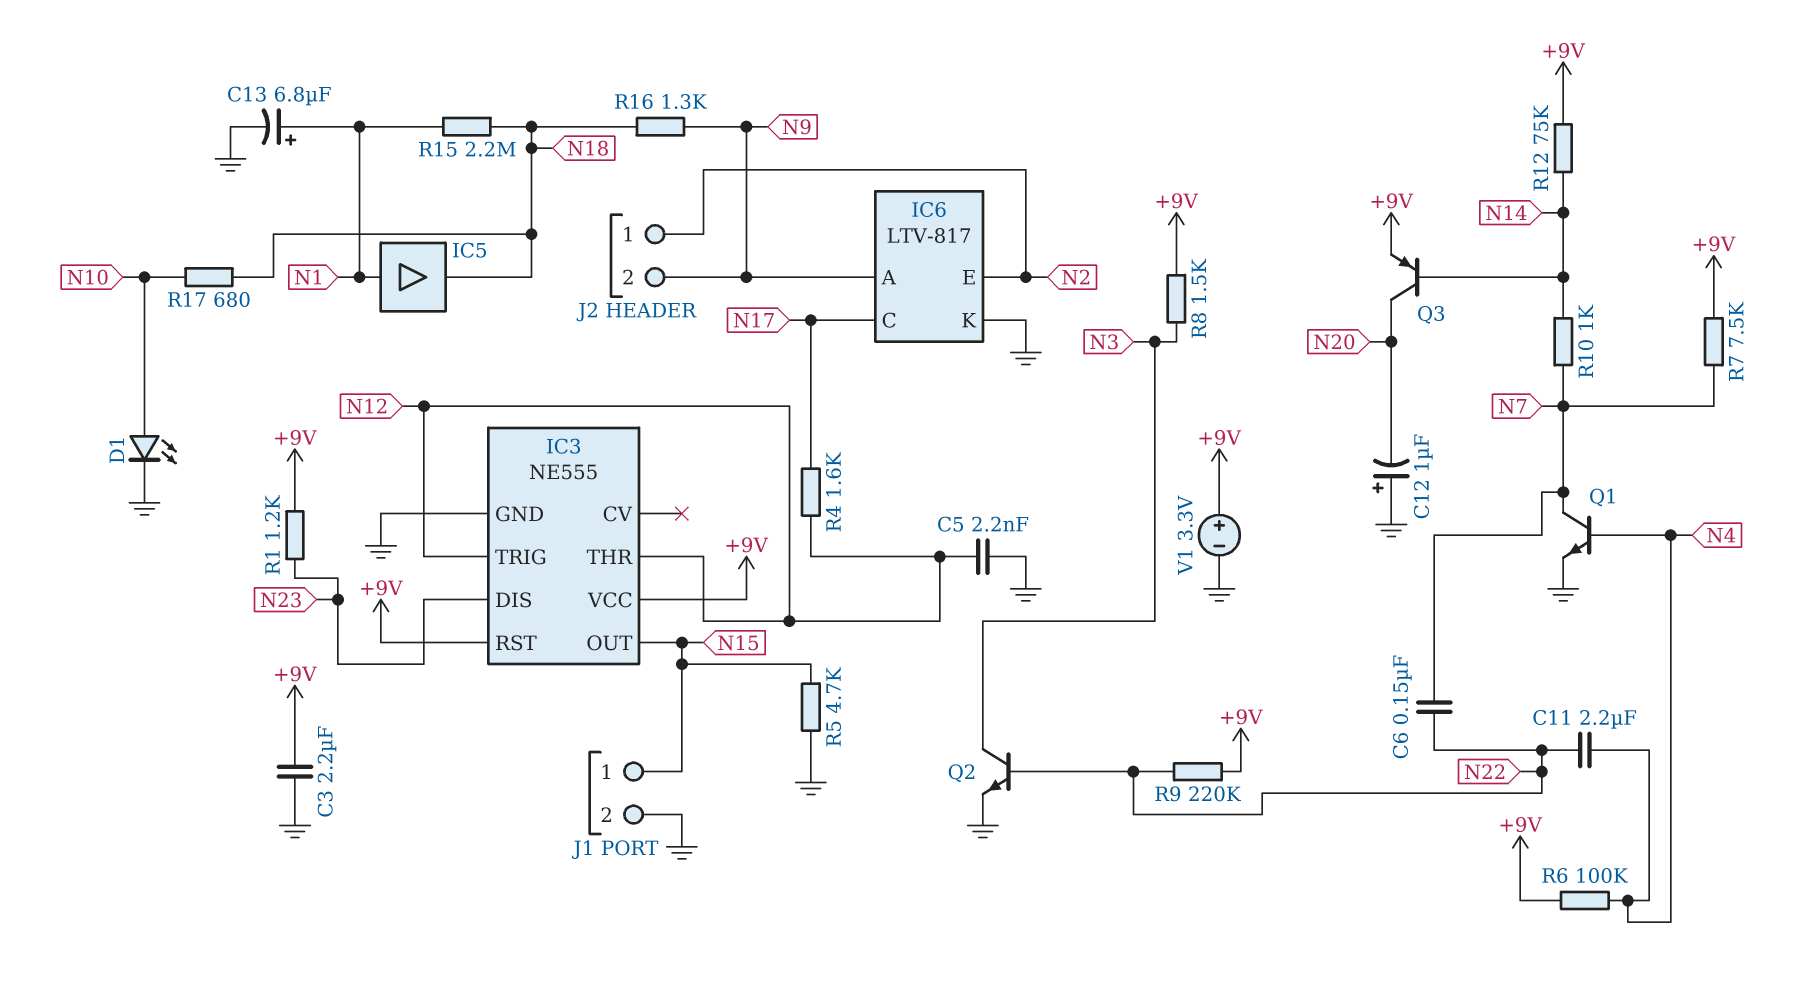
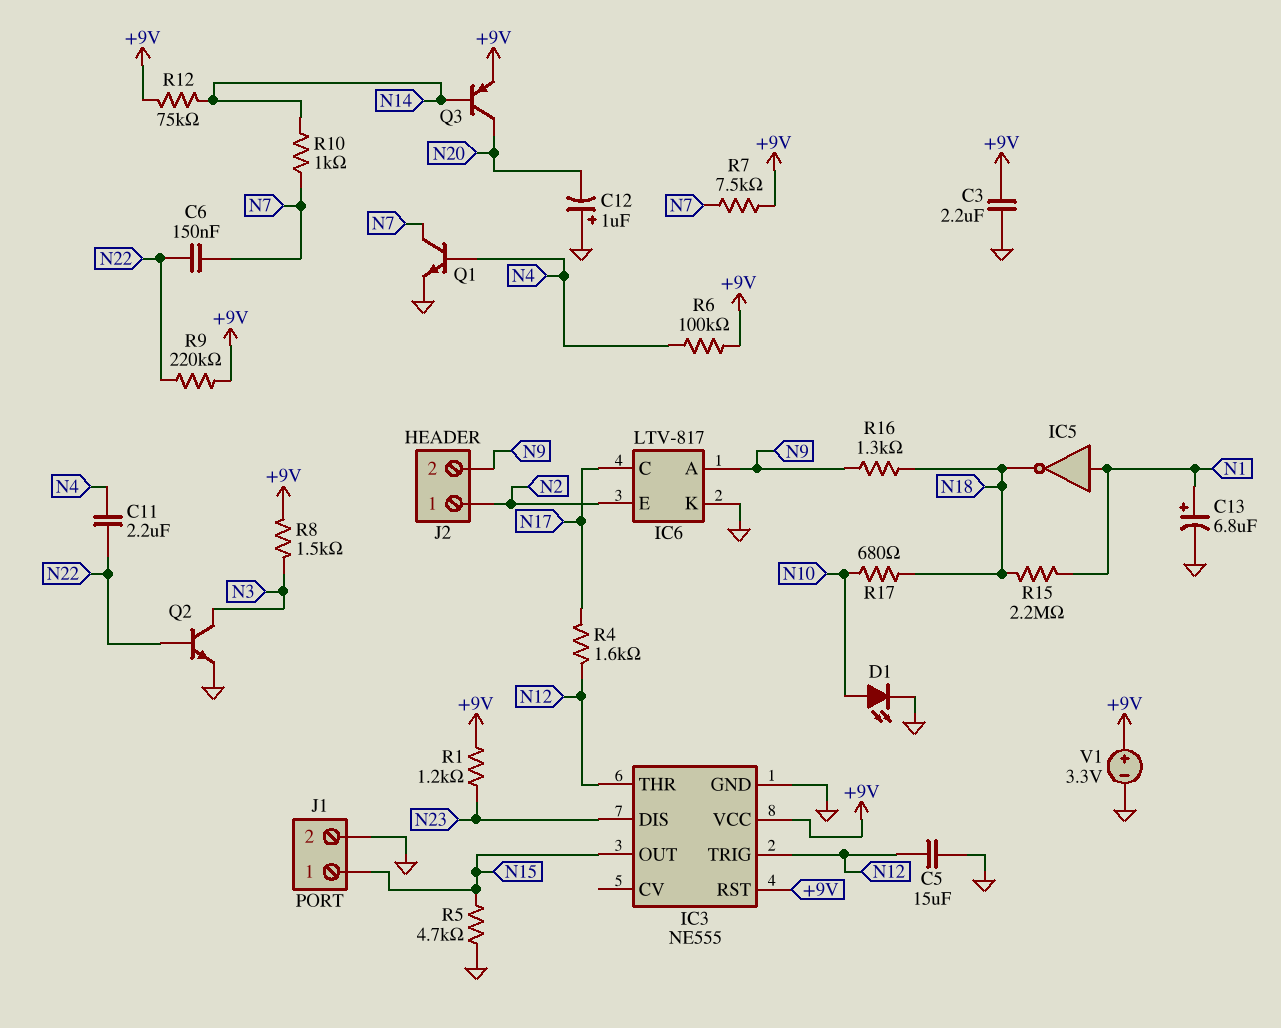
C5: 2.2nF (GND, N12) -> 15uF (GND, N12)
IC5: buffer (in N1, out N18) -> NOT (in N1, out N18)

